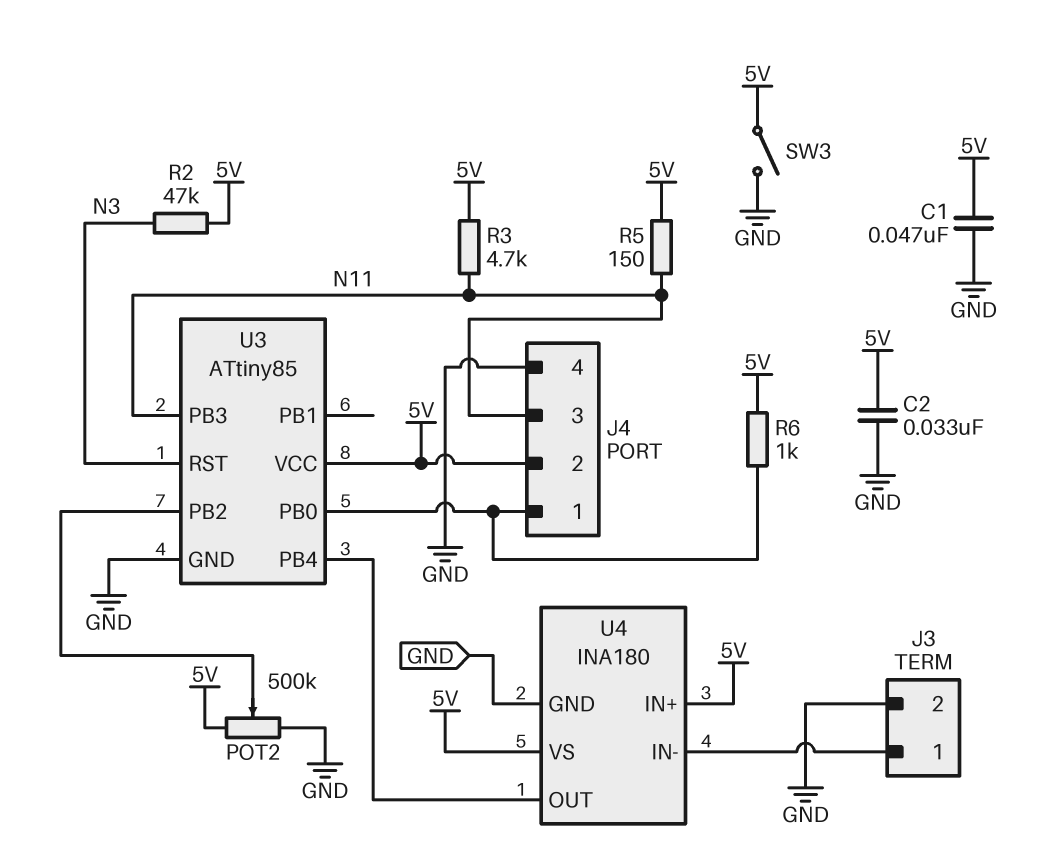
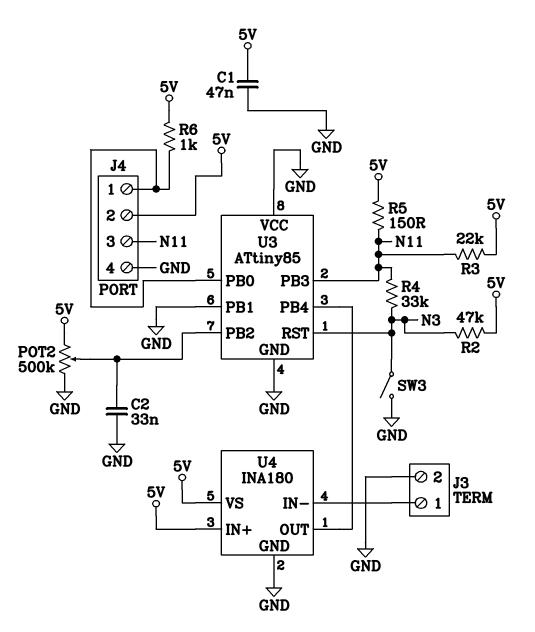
C2: 33nF (5V, GND) -> 33nF (GND, U3/PB2)
R3: 4.7k (5V, N11) -> 22k (5V, N11)
R4: none -> 33k (N3, N11)
SW3: switch (5V, GND) -> switch (GND, N3)
U3 pin PB1: none -> GND
U3 pin VCC: 5V -> GND

